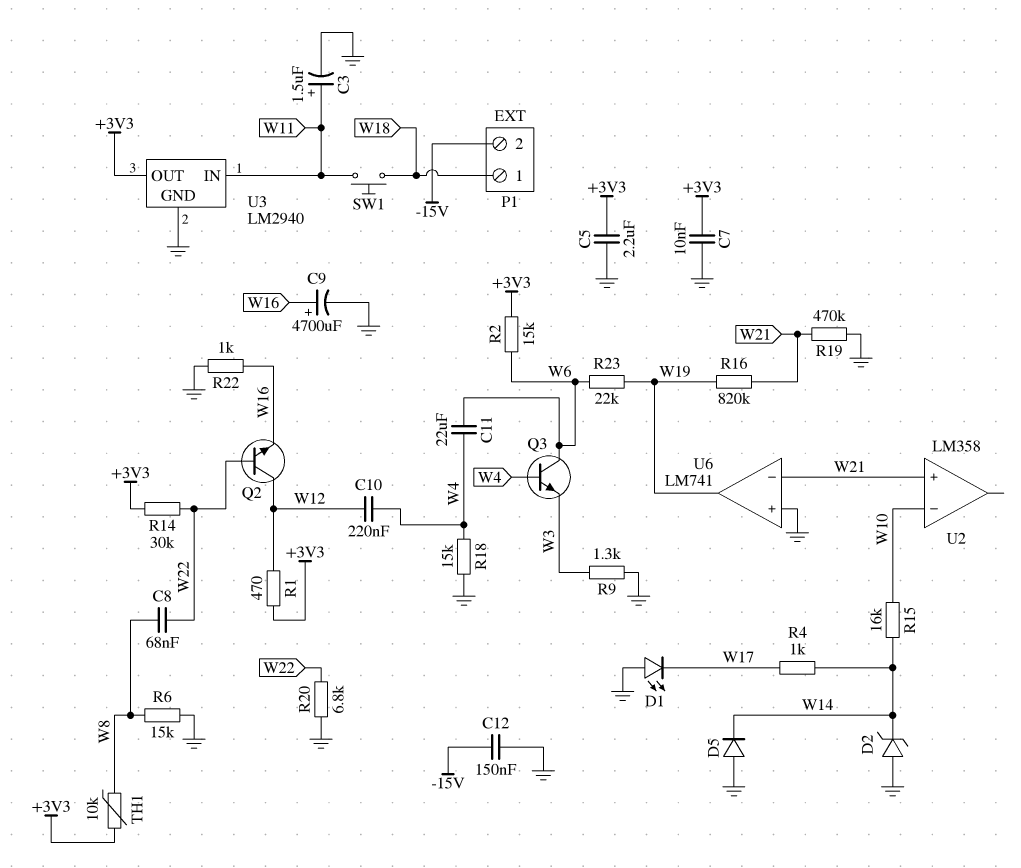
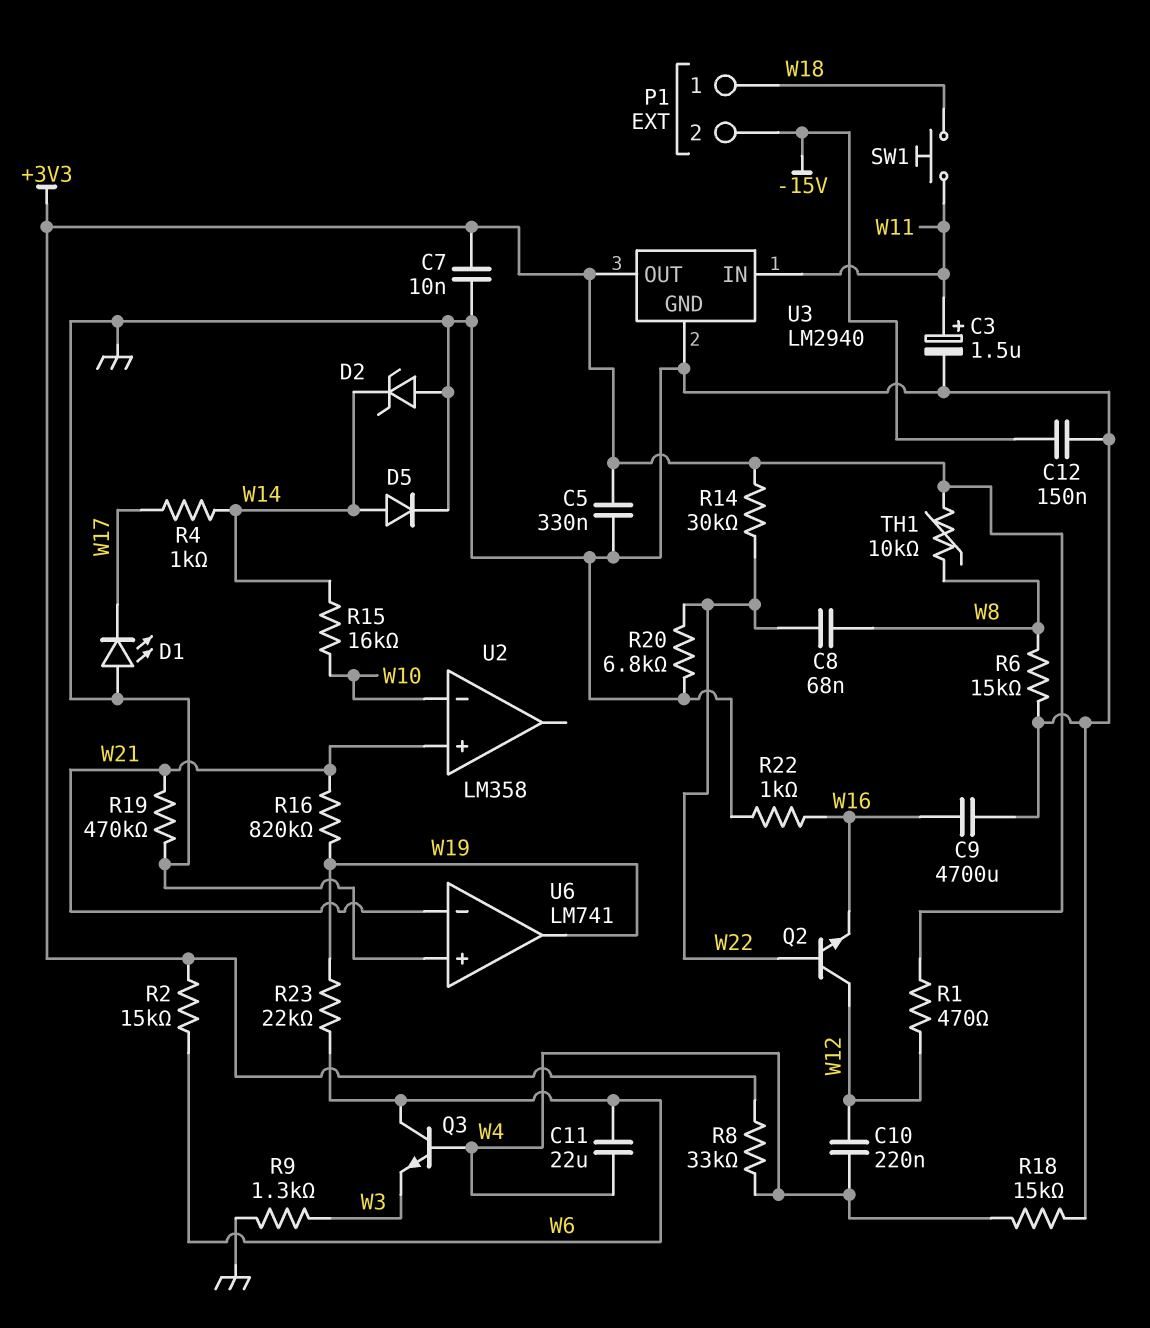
C5: 2.2uF (+3V3, GND) -> 330nF (+3V3, GND)
C9: 4700uF (plus W16, minus GND) -> 4700uF (GND, W16)
D5: diode (A GND, K W14) -> diode (A W14, K GND)
R8: none -> 33k (+3V3, W4)

